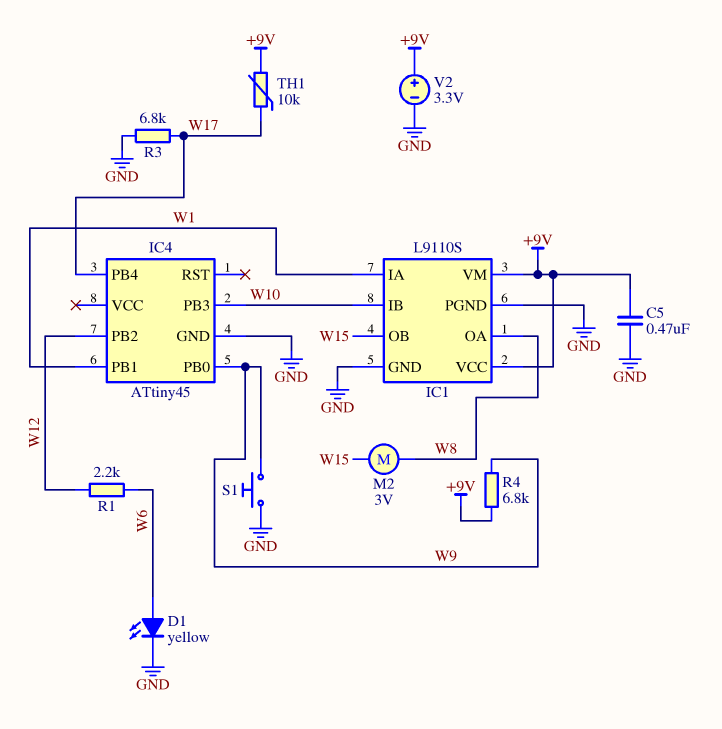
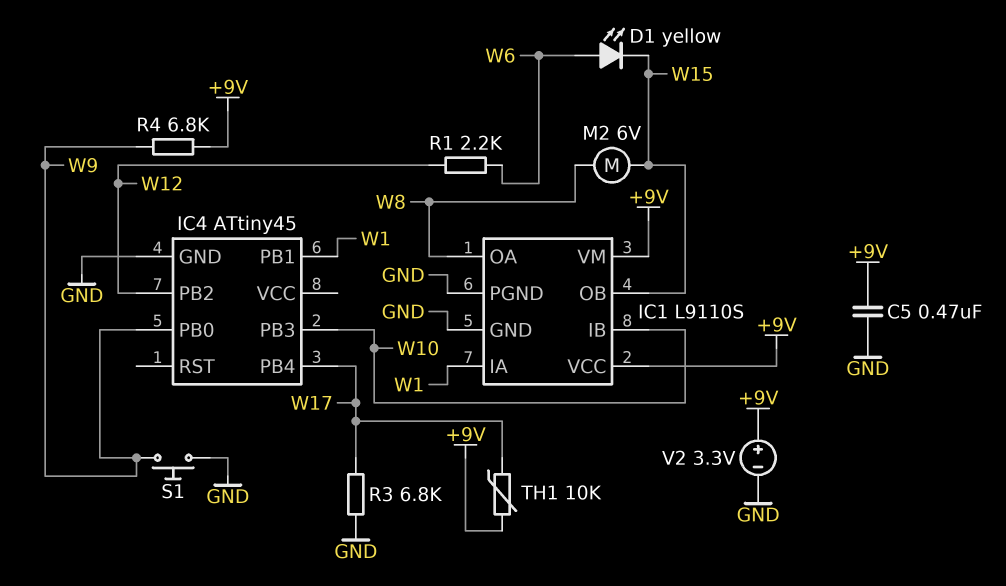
D1: LED yellow (A W6, K GND) -> LED yellow (A W6, K W15)
M2: motor 3V (W8, W15) -> motor 6V (W8, W15)

